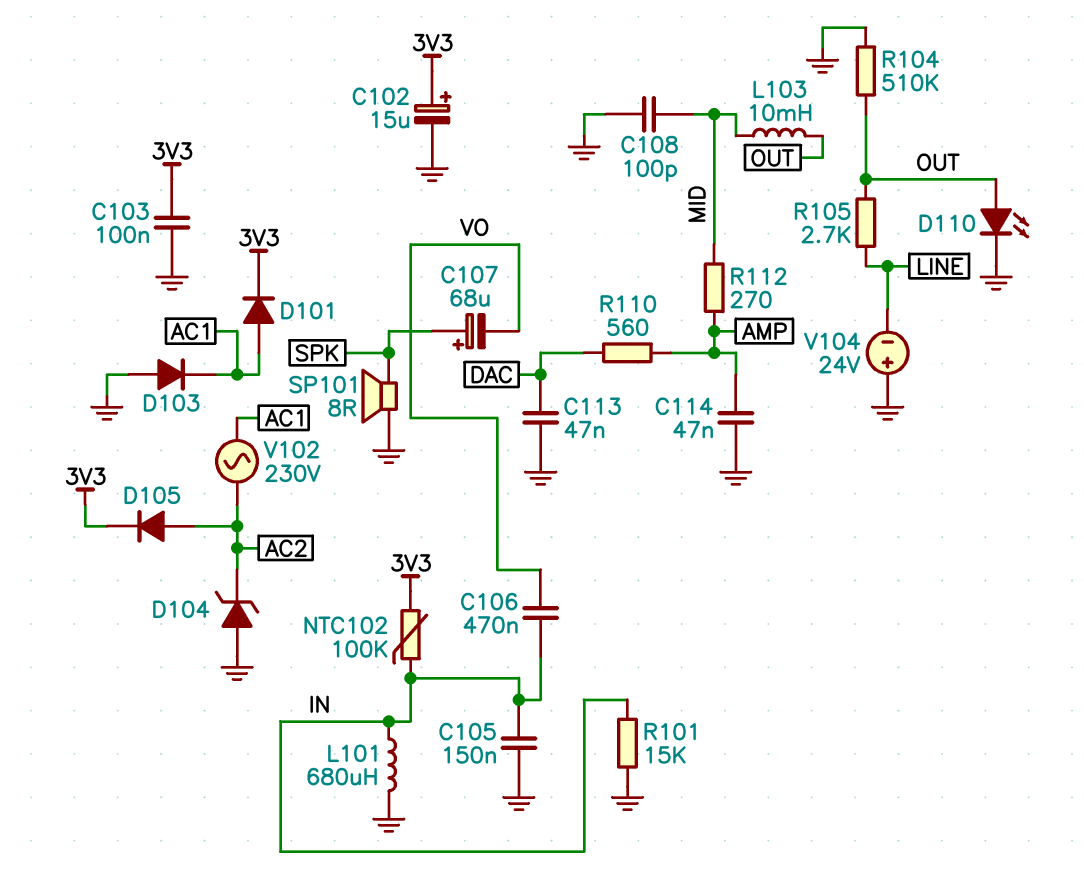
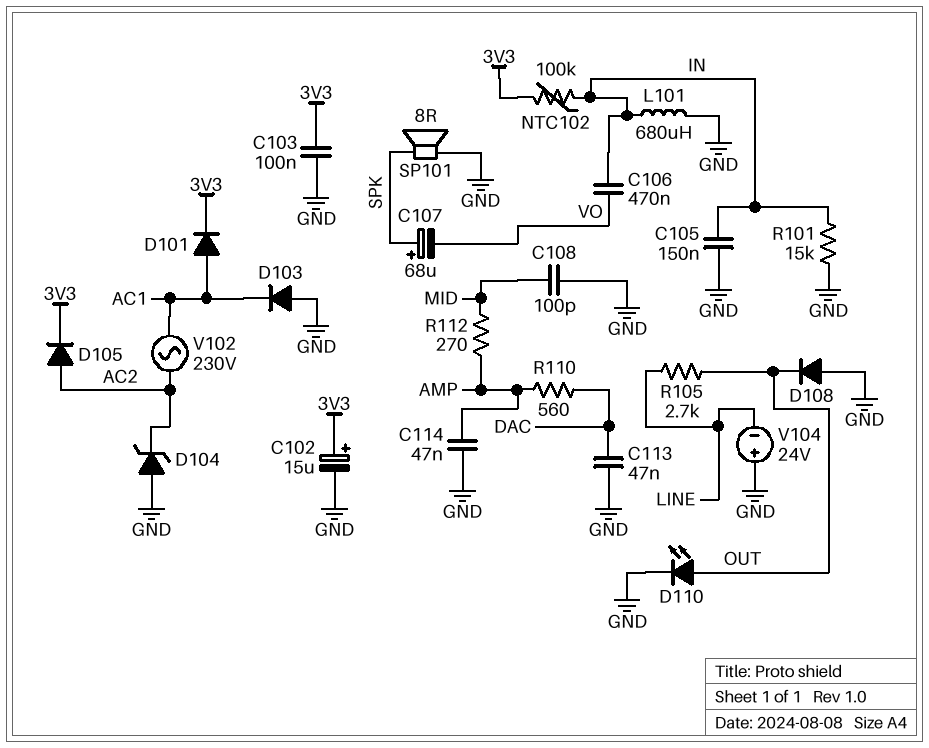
D108: none -> diode (A GND, K OUT)
L103: 10mH (MID, OUT) -> none
R104: 510k (GND, OUT) -> none

